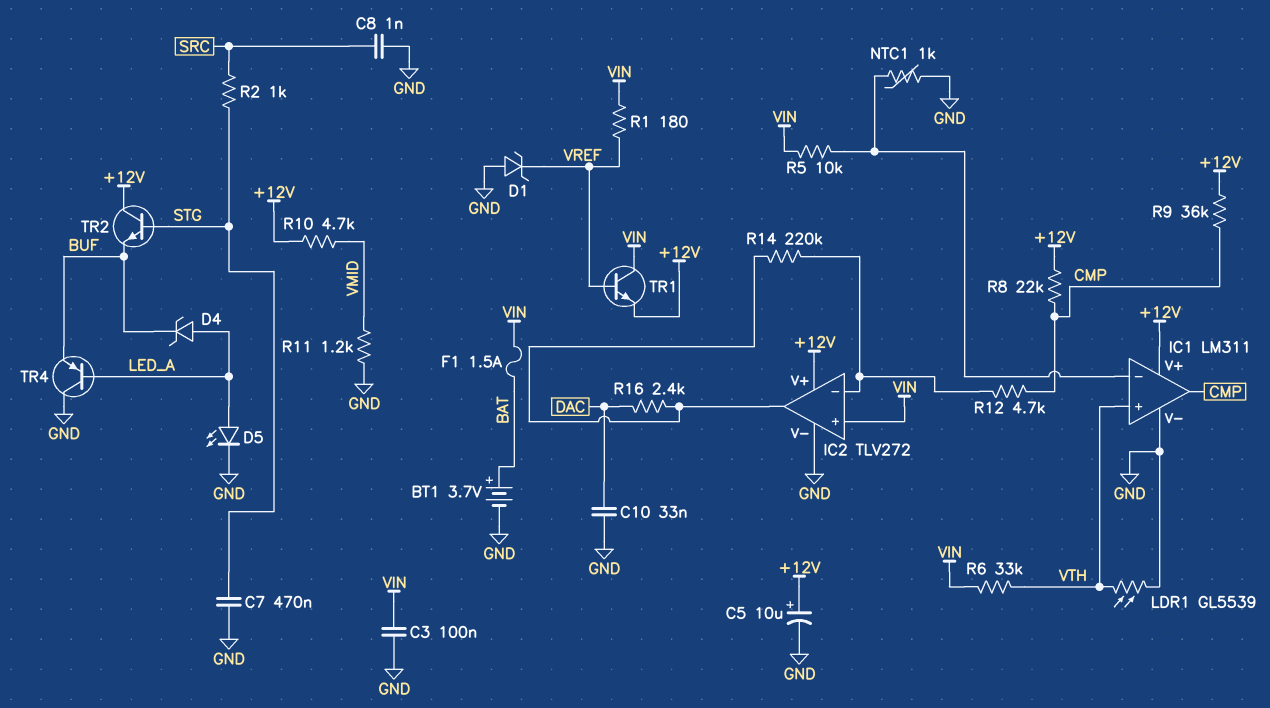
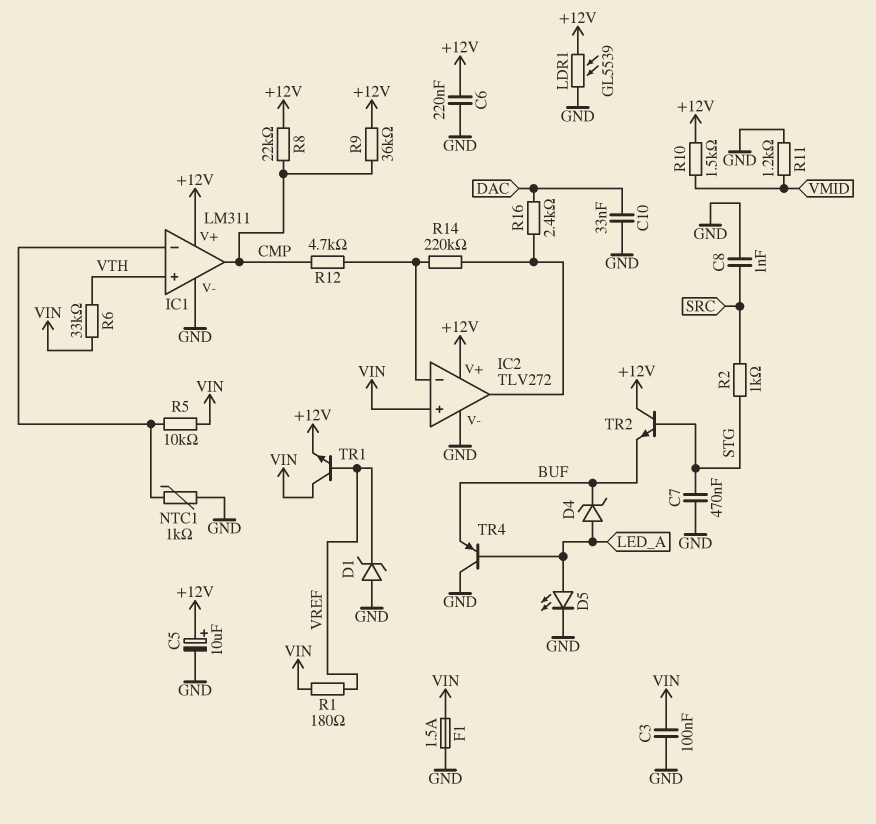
BT1: 3.7V (plus BAT, minus GND) -> none
C6: none -> 220nF (+12V, GND)
F1: 1.5A (BAT, VIN) -> 1.5A (GND, VIN)
LDR1: GL5539 (GND, VTH) -> GL5539 (+12V, GND)
R10: 4.7k (+12V, VMID) -> 1.5k (+12V, VMID)

